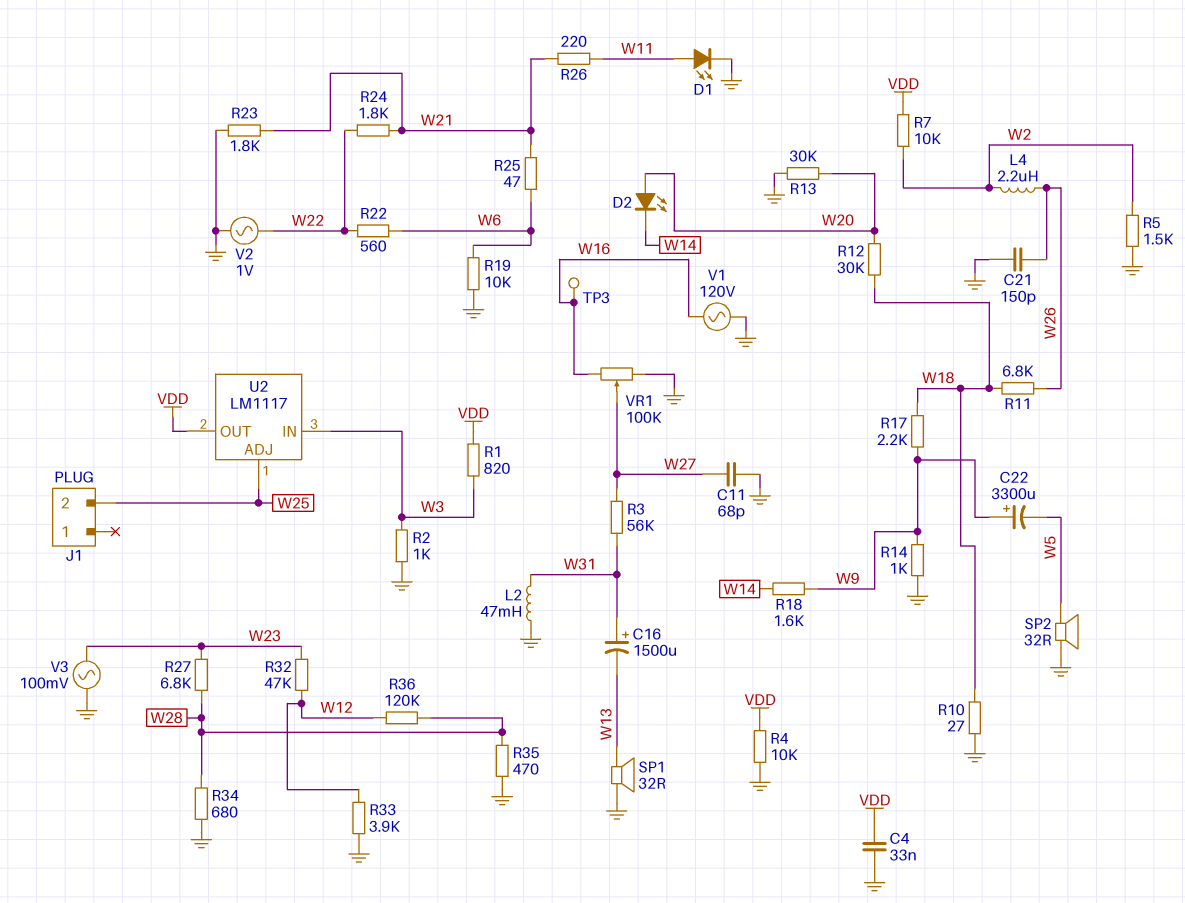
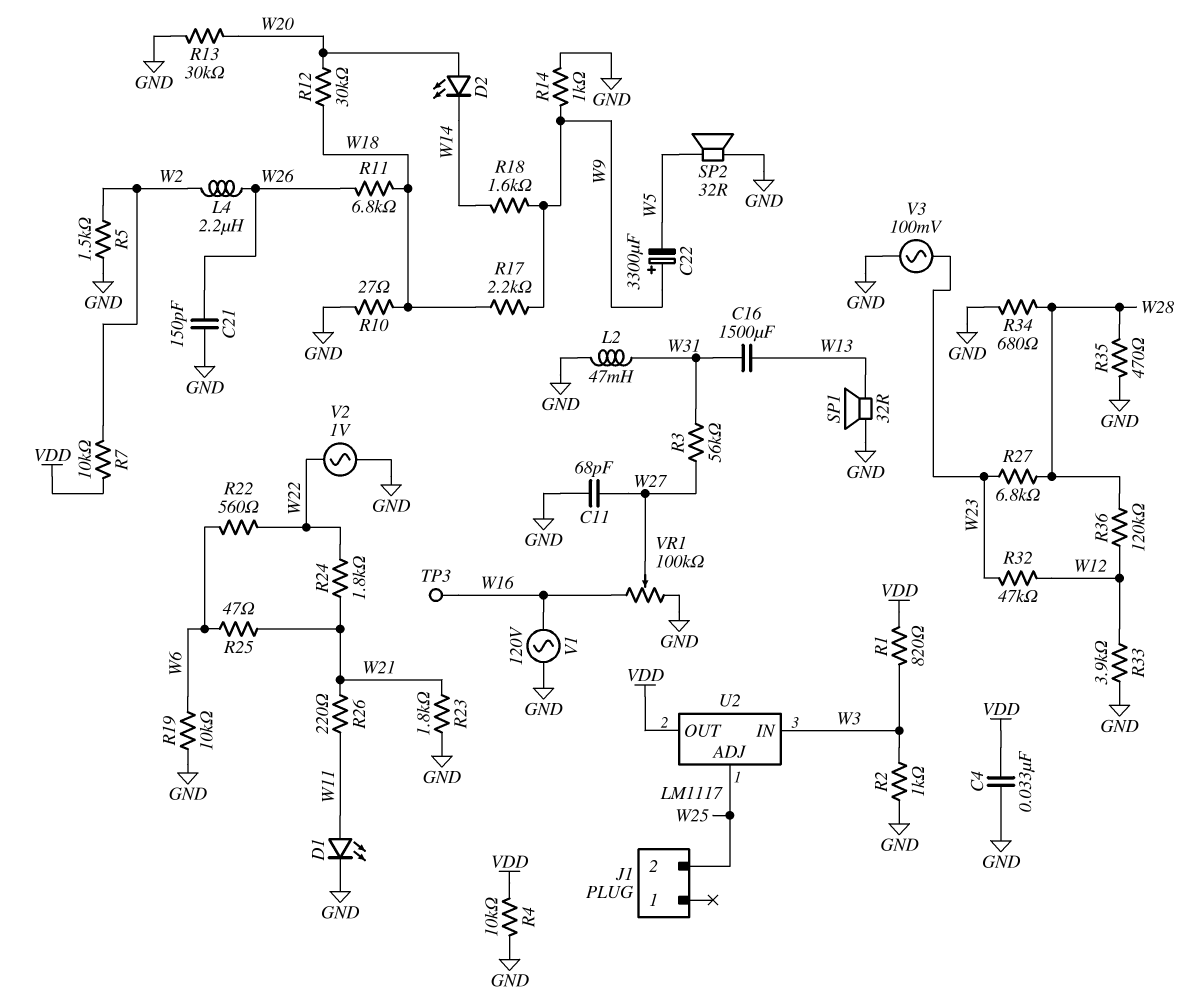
C16: 1500uF (plus W31, minus W13) -> 1500uF (W13, W31)

